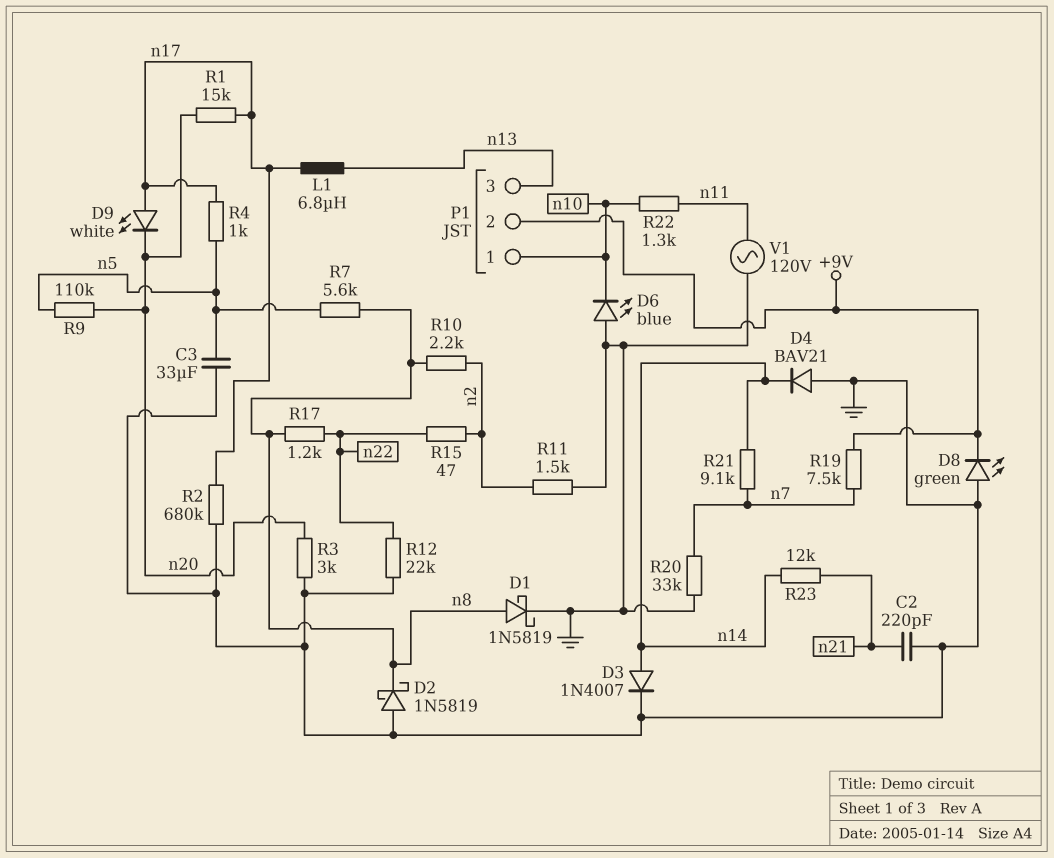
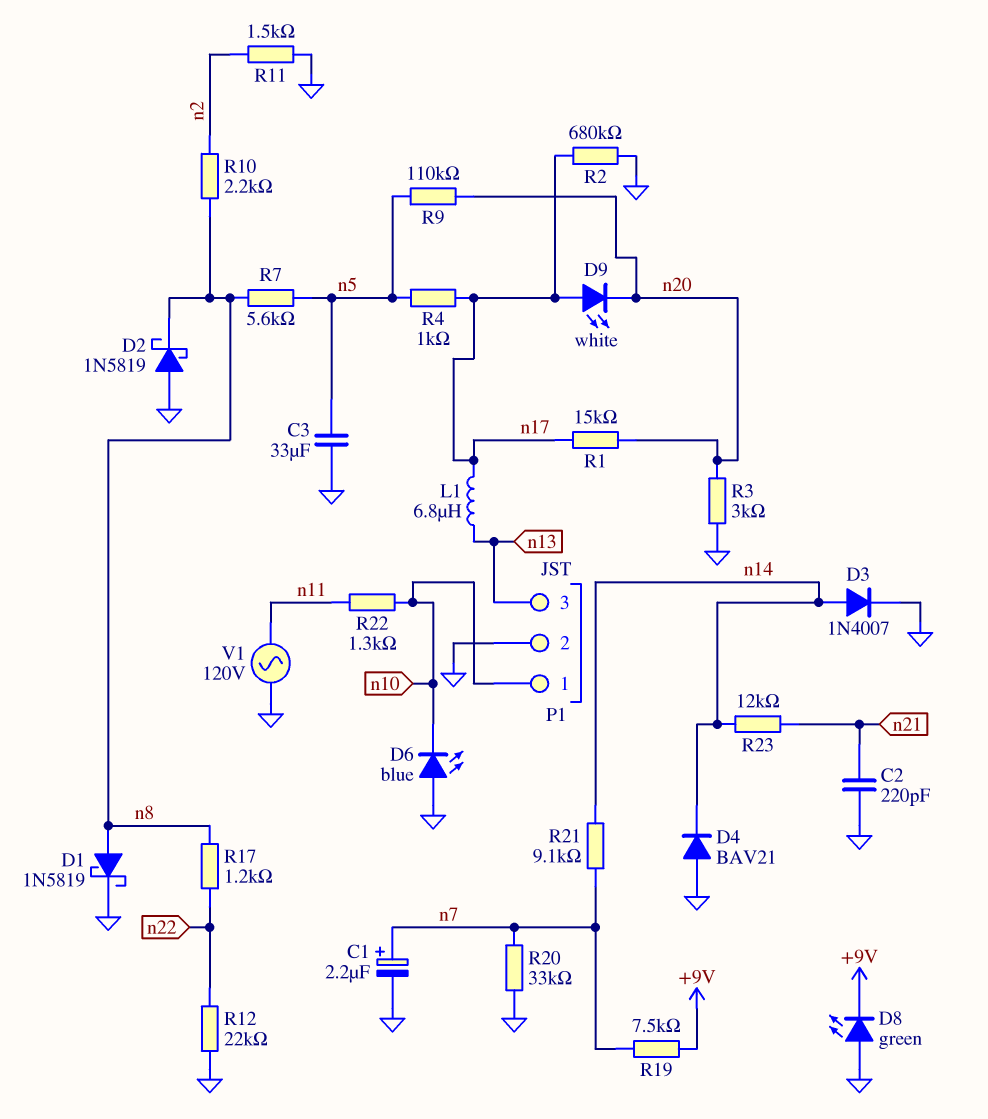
C1: none -> 2.2uF (plus n7, minus GND)
P1 pin 2: +9V -> GND
R15: 47 (n2, n22) -> none

